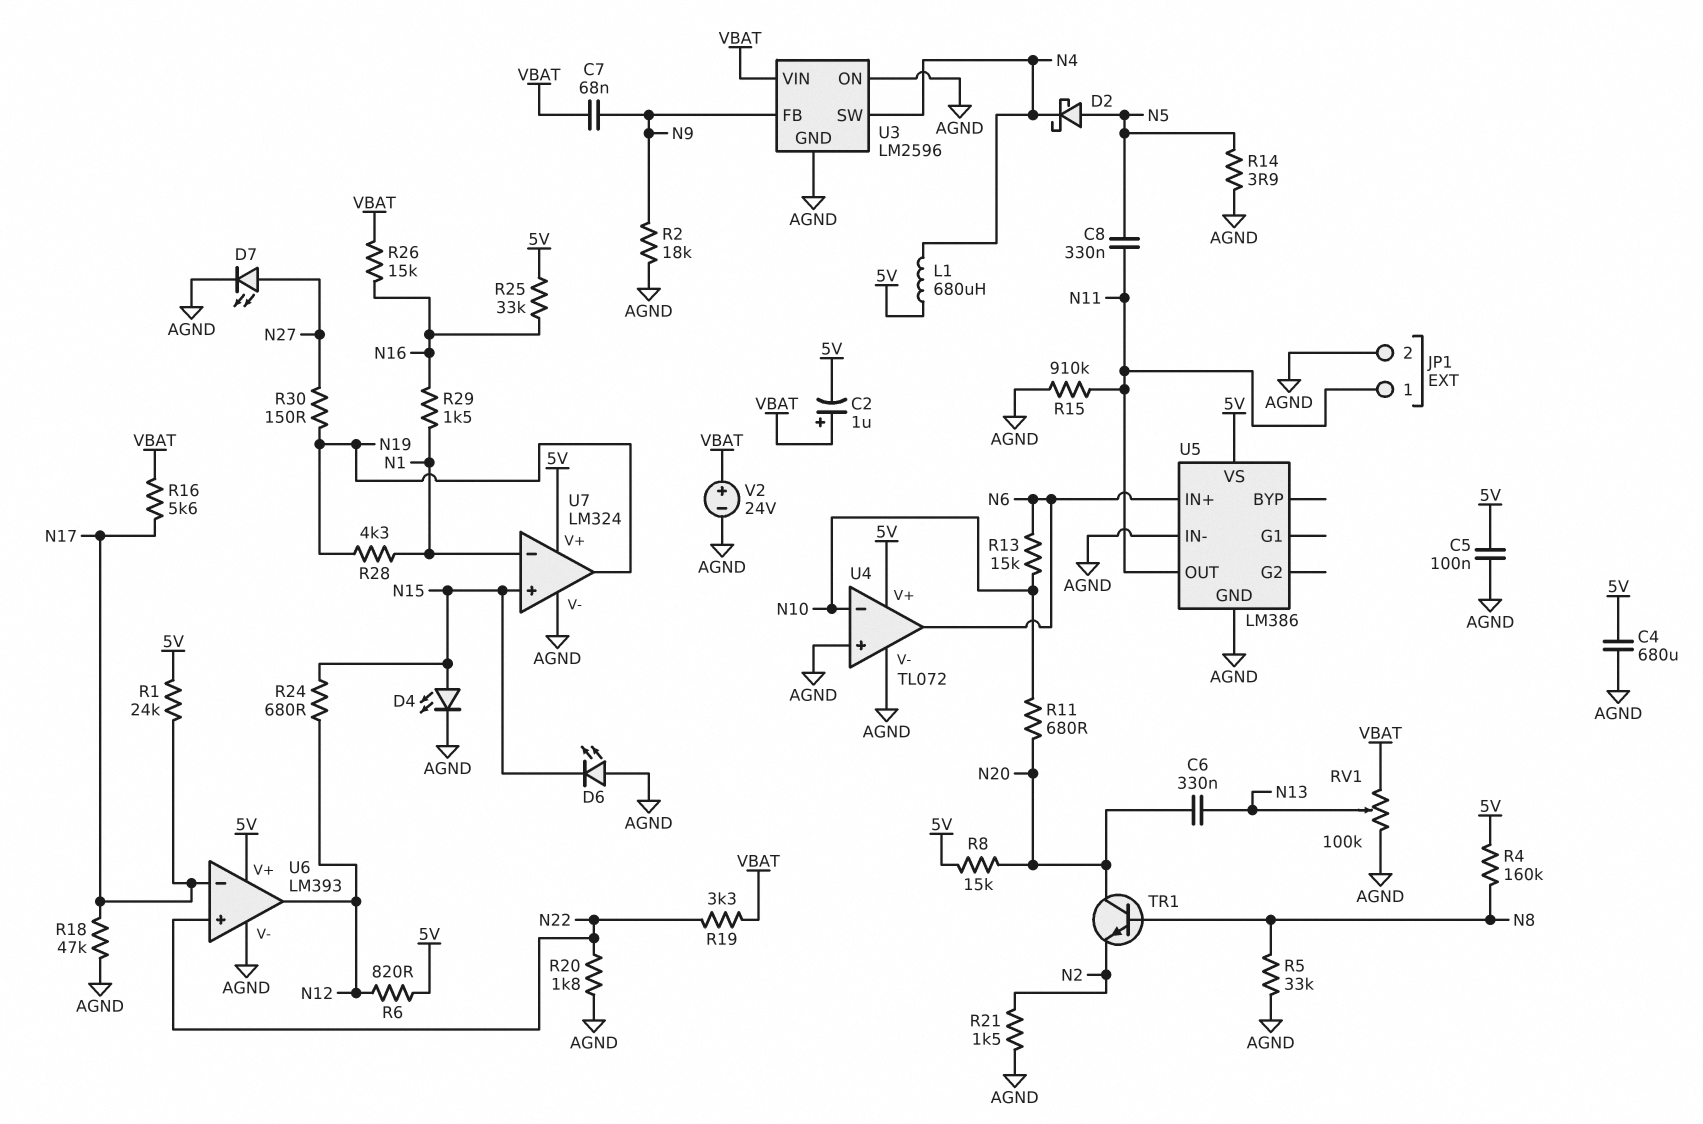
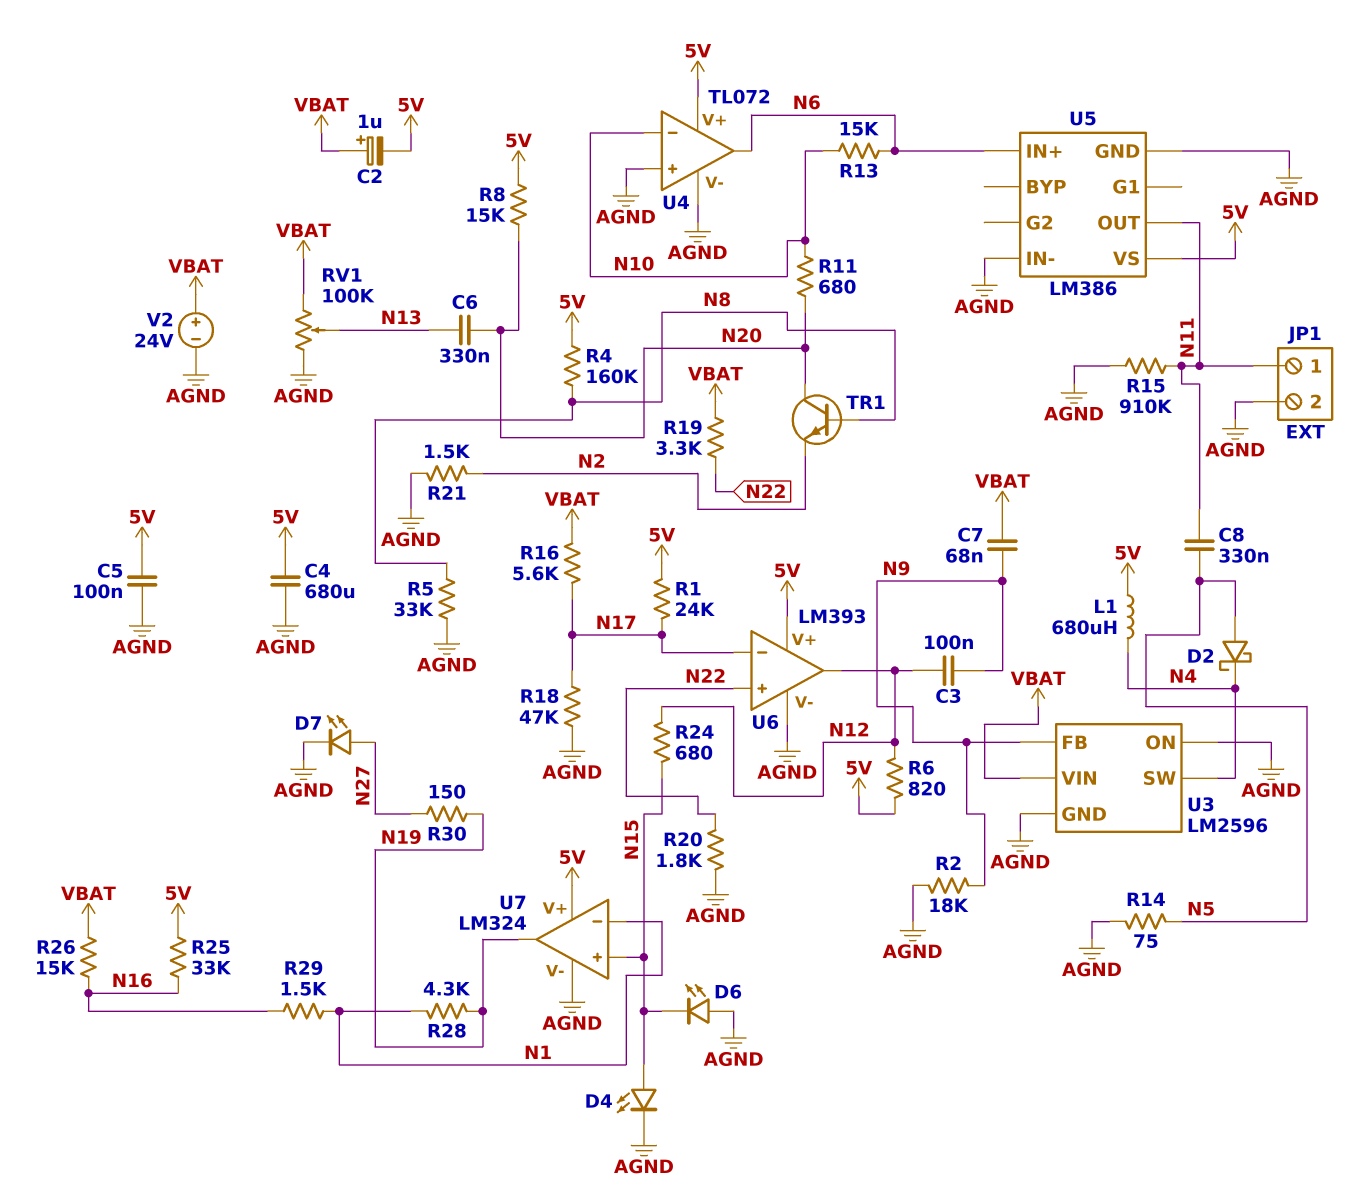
C3: none -> 100nF (N9, N12)
R14: 3.9 (AGND, N5) -> 75 (AGND, N5)

